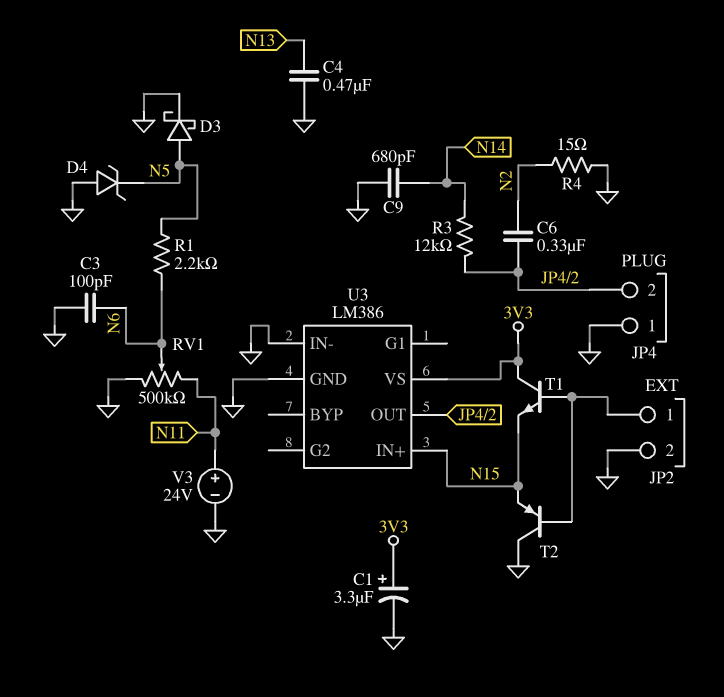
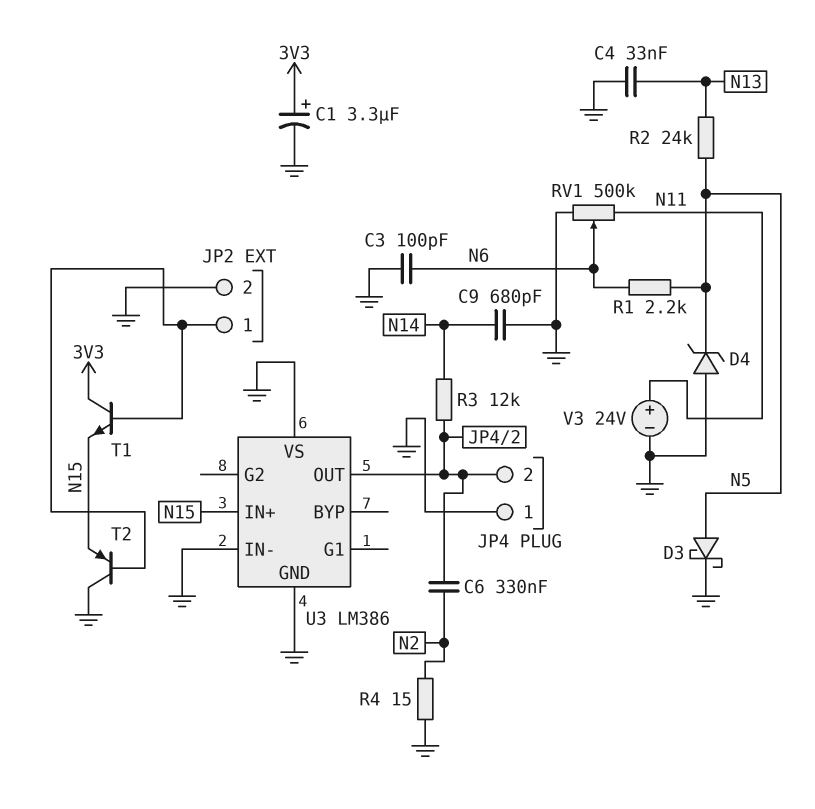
C4: 470nF (GND, N13) -> 33nF (GND, N13)
R2: none -> 24k (N5, N13)
U3 pin VS: 3V3 -> GND

